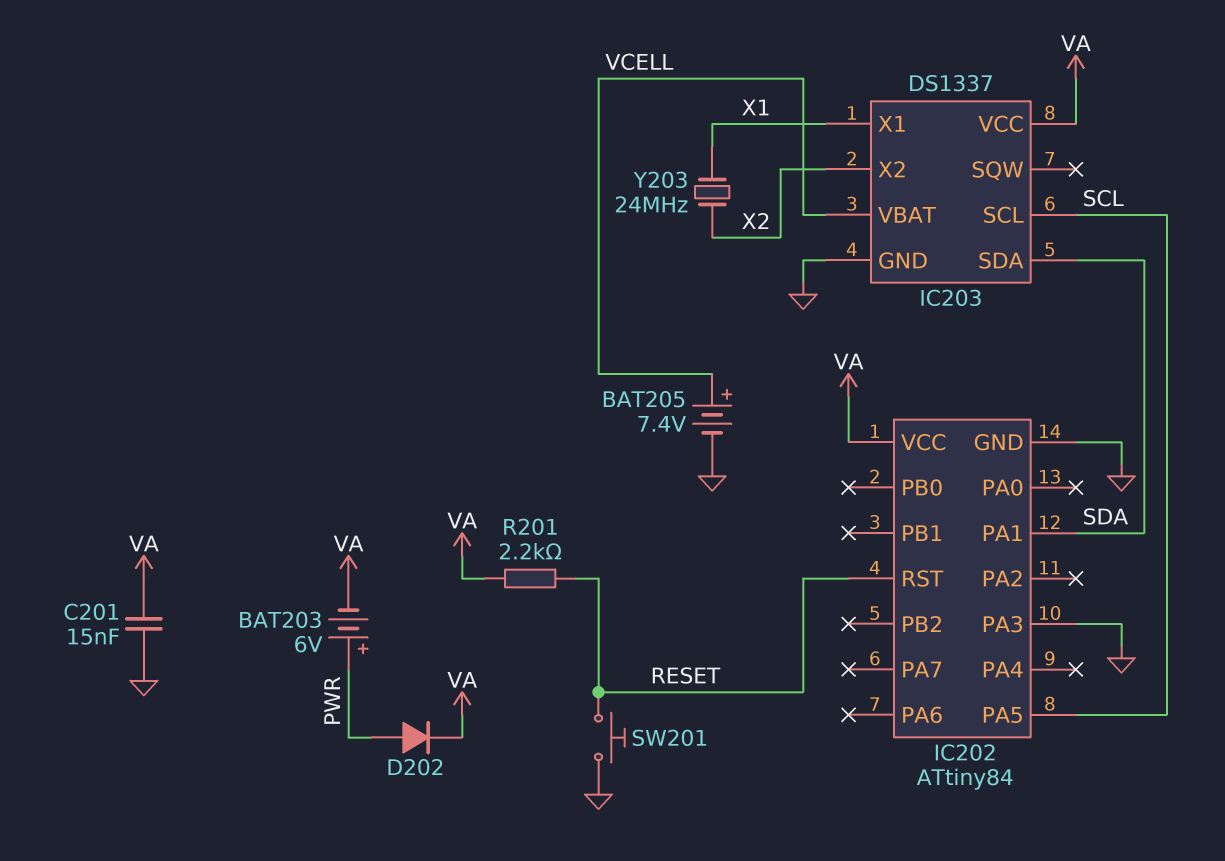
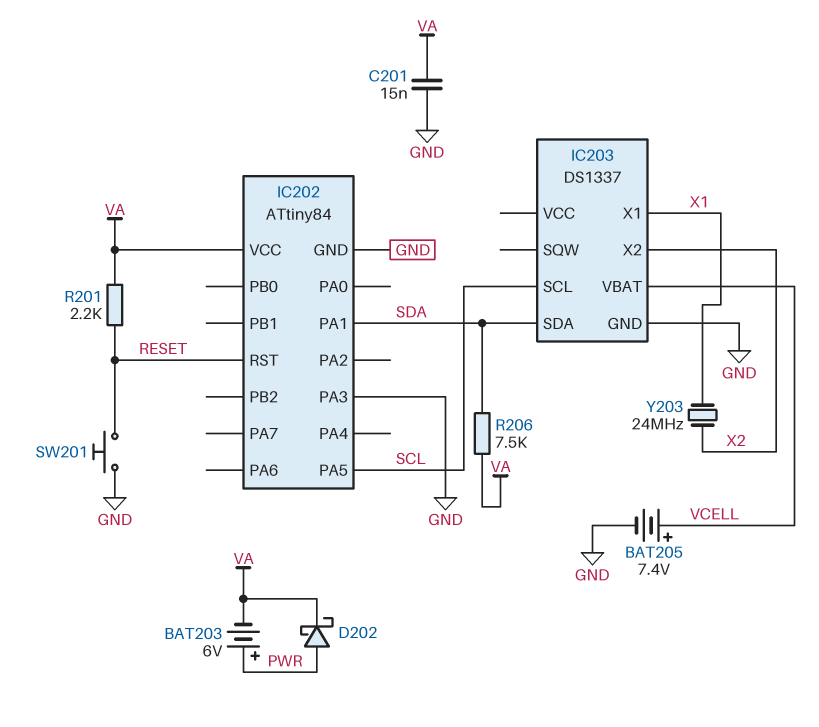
D202: diode (A PWR, K VA) -> schottky (A PWR, K VA)
IC203 pin VCC: VA -> none
R206: none -> 7.5k (SDA, VA)

